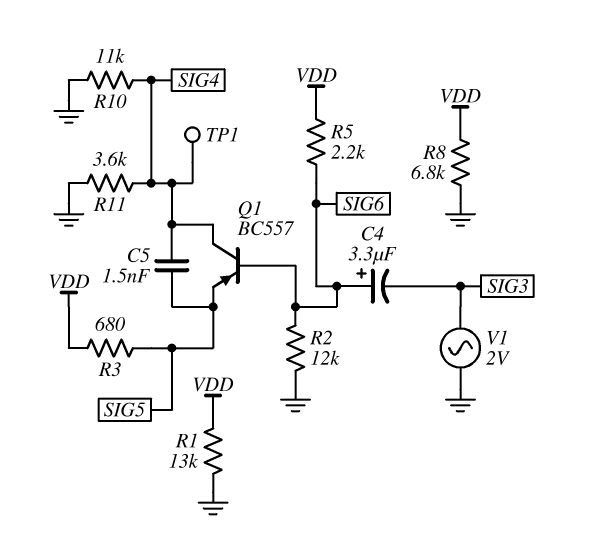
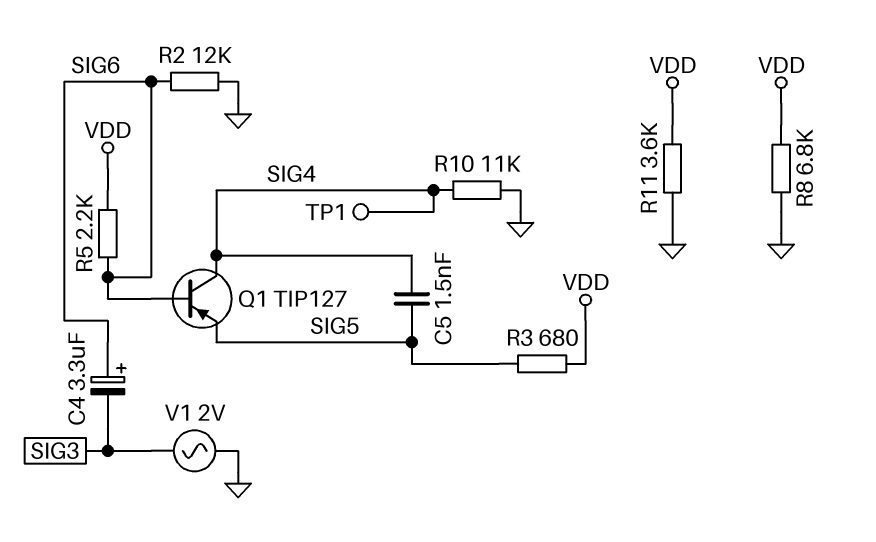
Q1: PNP BC557 (B SIG6, C SIG4, E SIG5) -> PNP TIP127 (B SIG6, C SIG4, E SIG5)
R1: 13k (GND, VDD) -> none
R11: 3.6k (GND, SIG4) -> 3.6k (GND, VDD)

